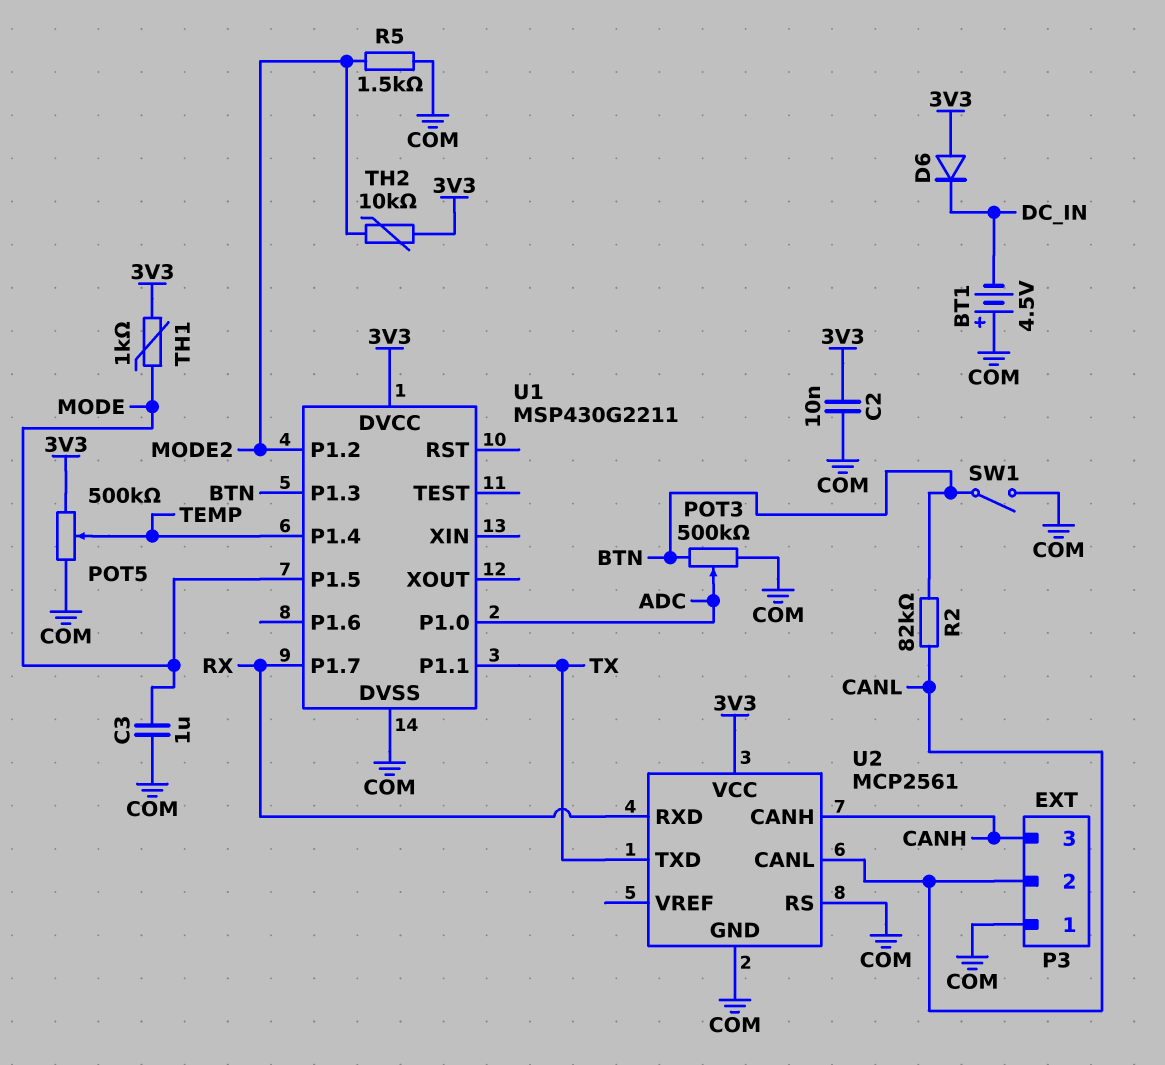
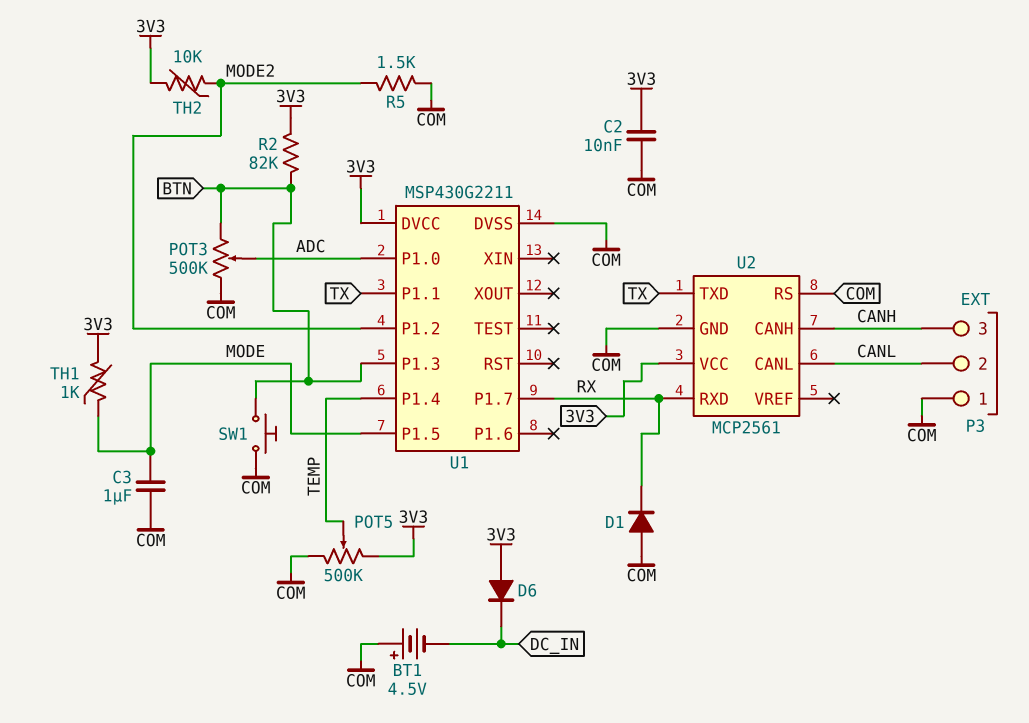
D1: none -> diode (A COM, K RX)
R2: 82k (BTN, CANL) -> 82k (3V3, BTN)
SW1: switch (BTN, COM) -> button (BTN, COM)

